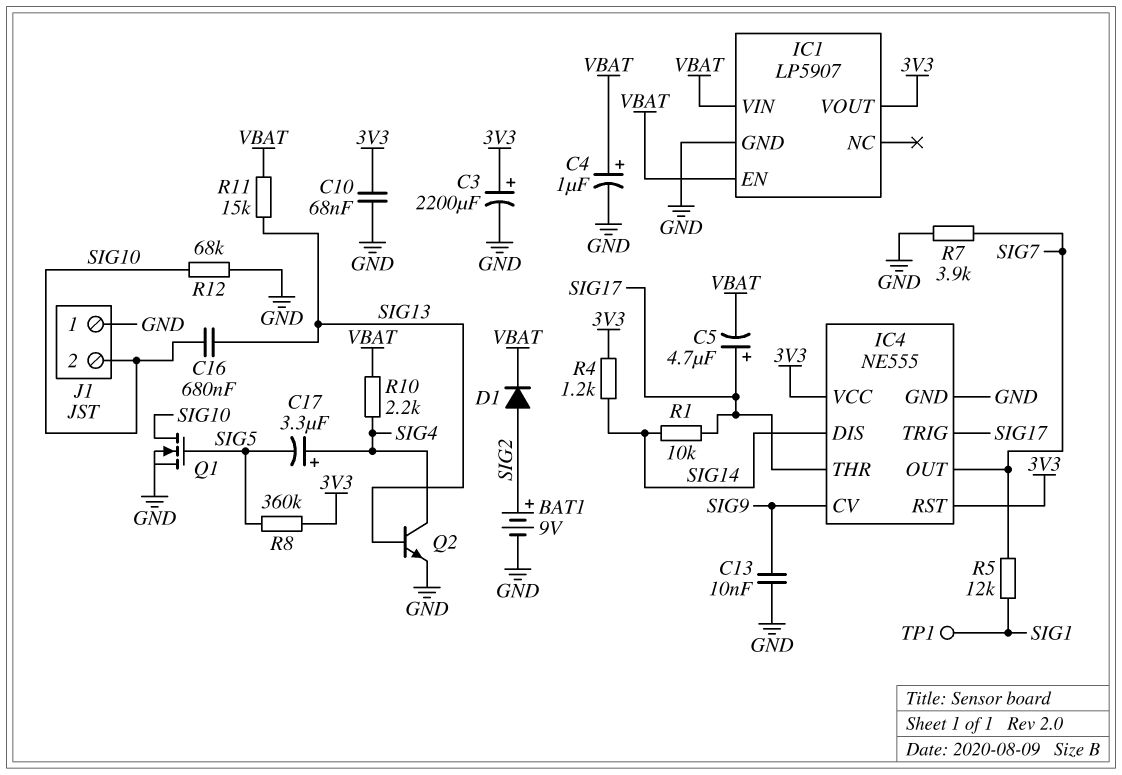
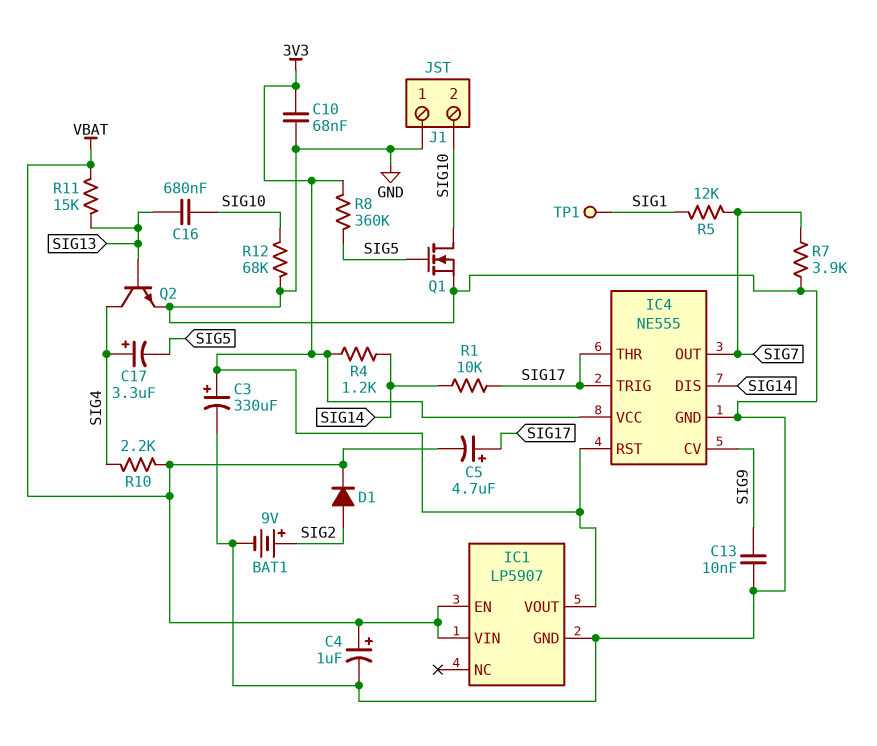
C3: 2200uF (plus 3V3, minus GND) -> 330uF (plus 3V3, minus GND)

